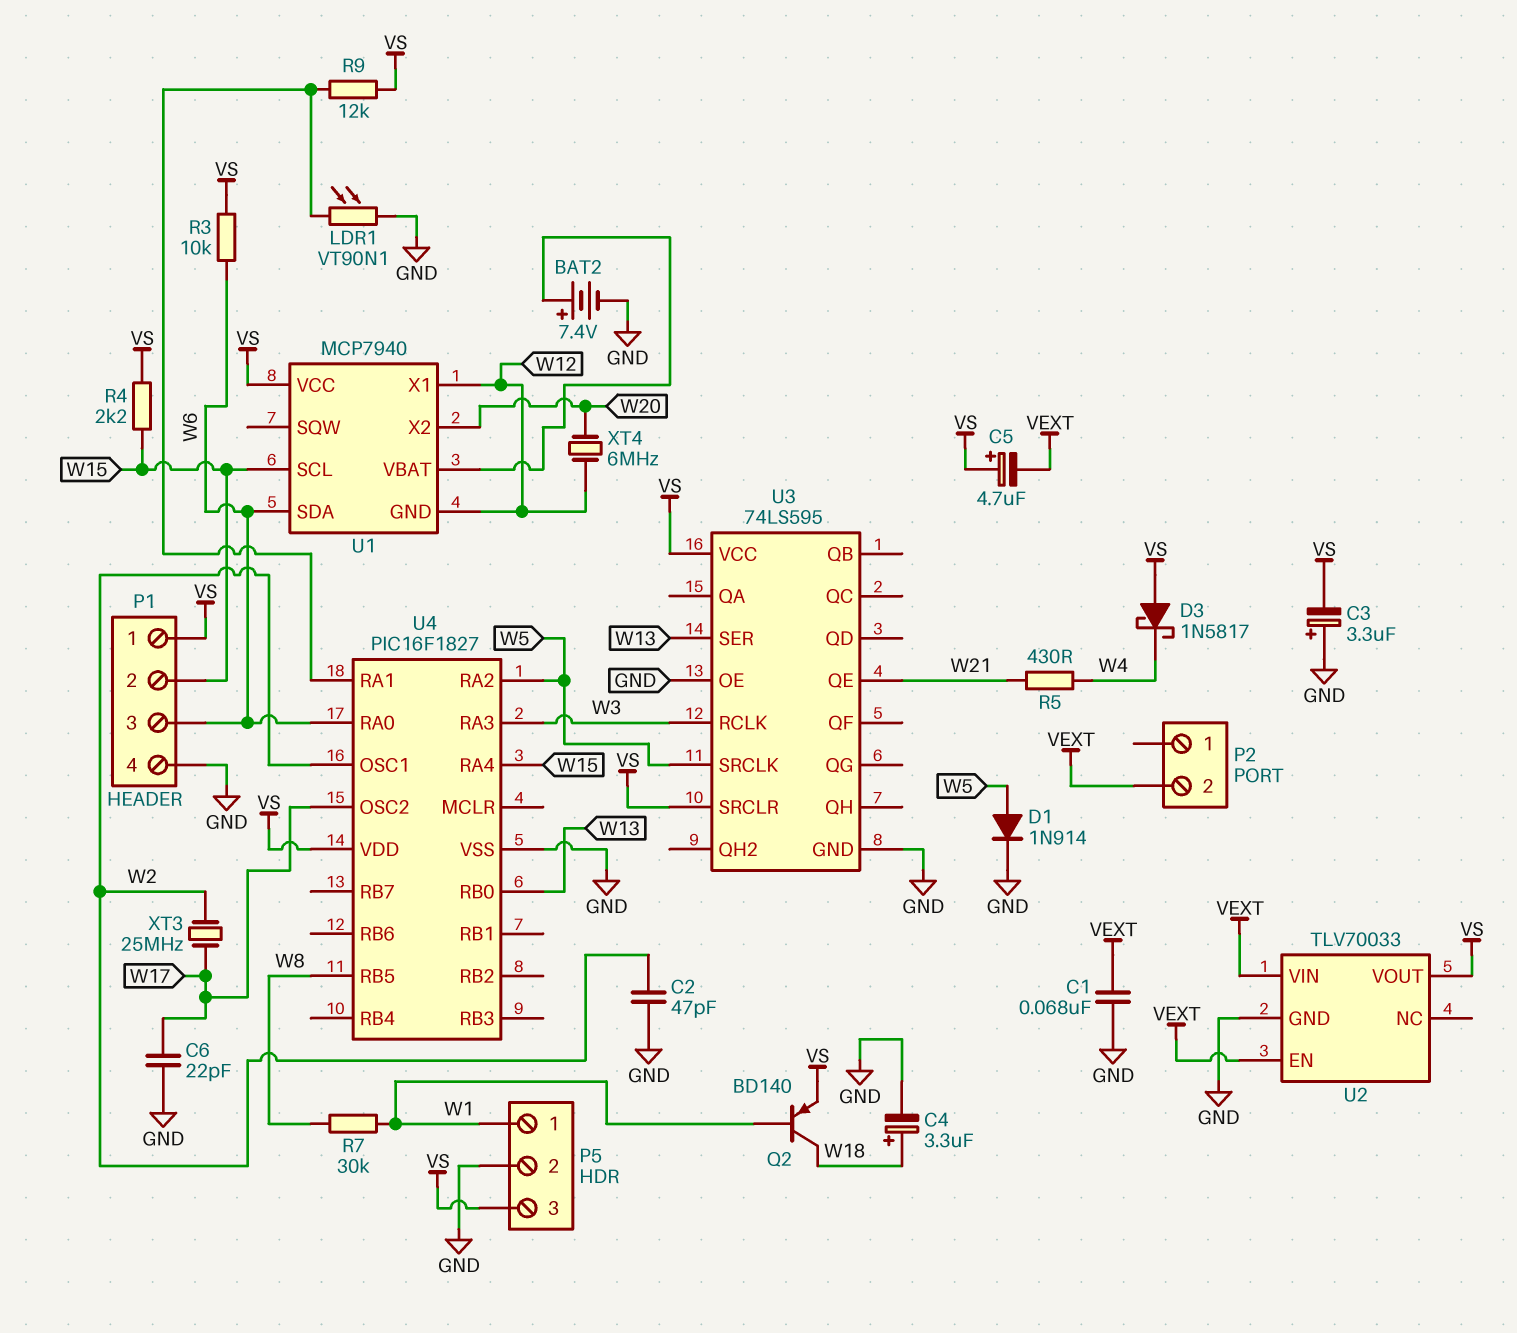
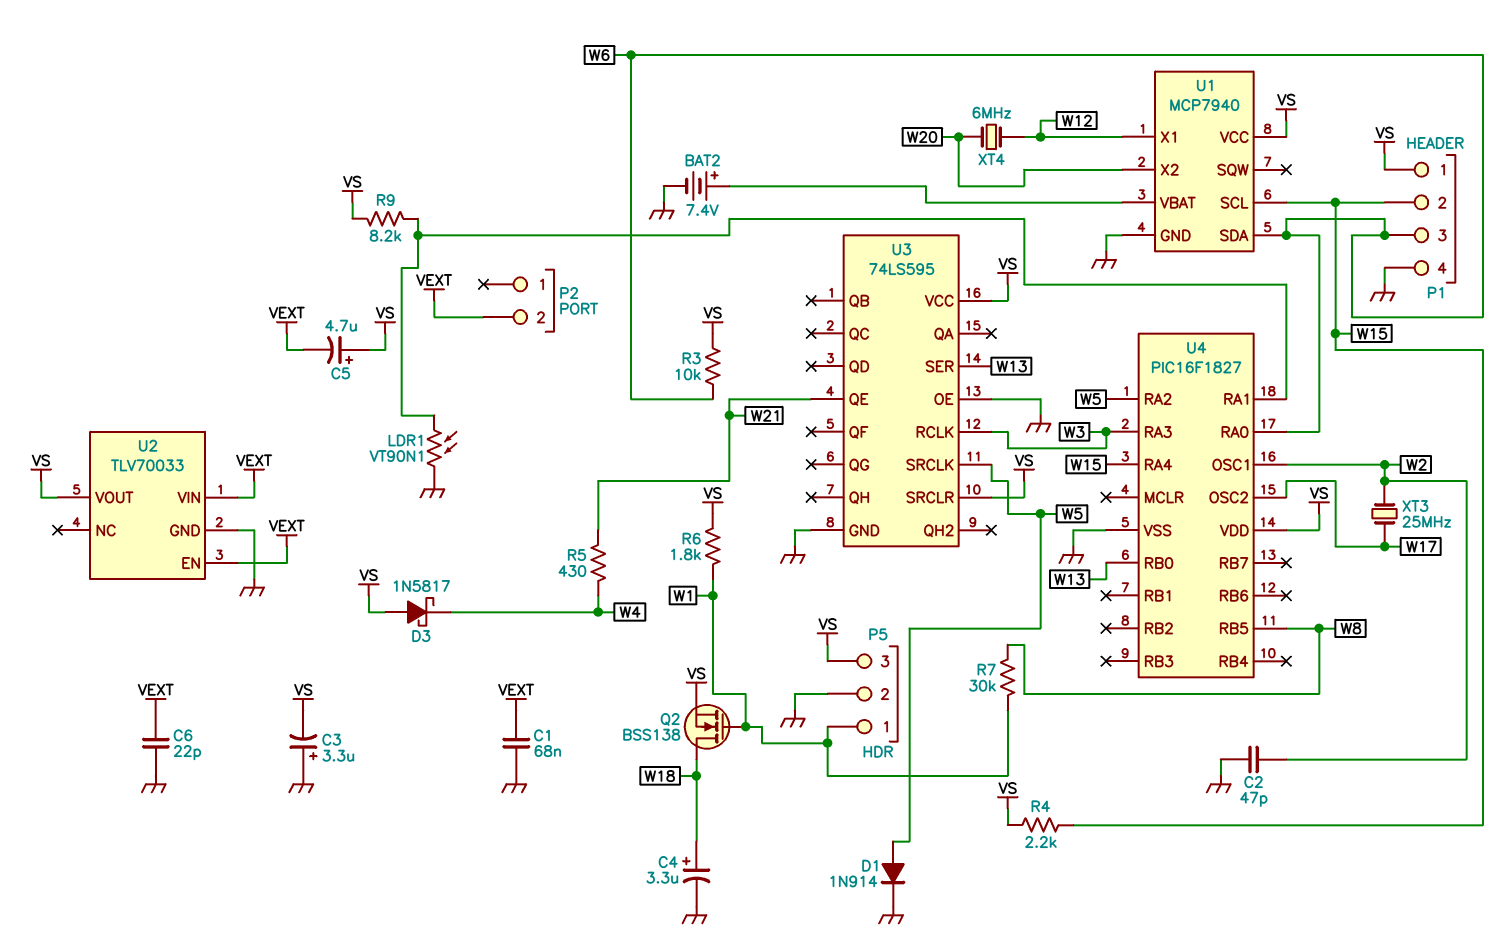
C6: 22pF (GND, W17) -> 22pF (GND, VEXT)
Q2: PNP BD140 (B W1, C W18, E VS) -> NMOS BSS138 (G W1, D W18, S VS)
R6: none -> 1.8k (VS, W1)
R9: 12k (U4/RA1, VS) -> 8.2k (U4/RA1, VS)
U1 pin GND: W12 -> GND

